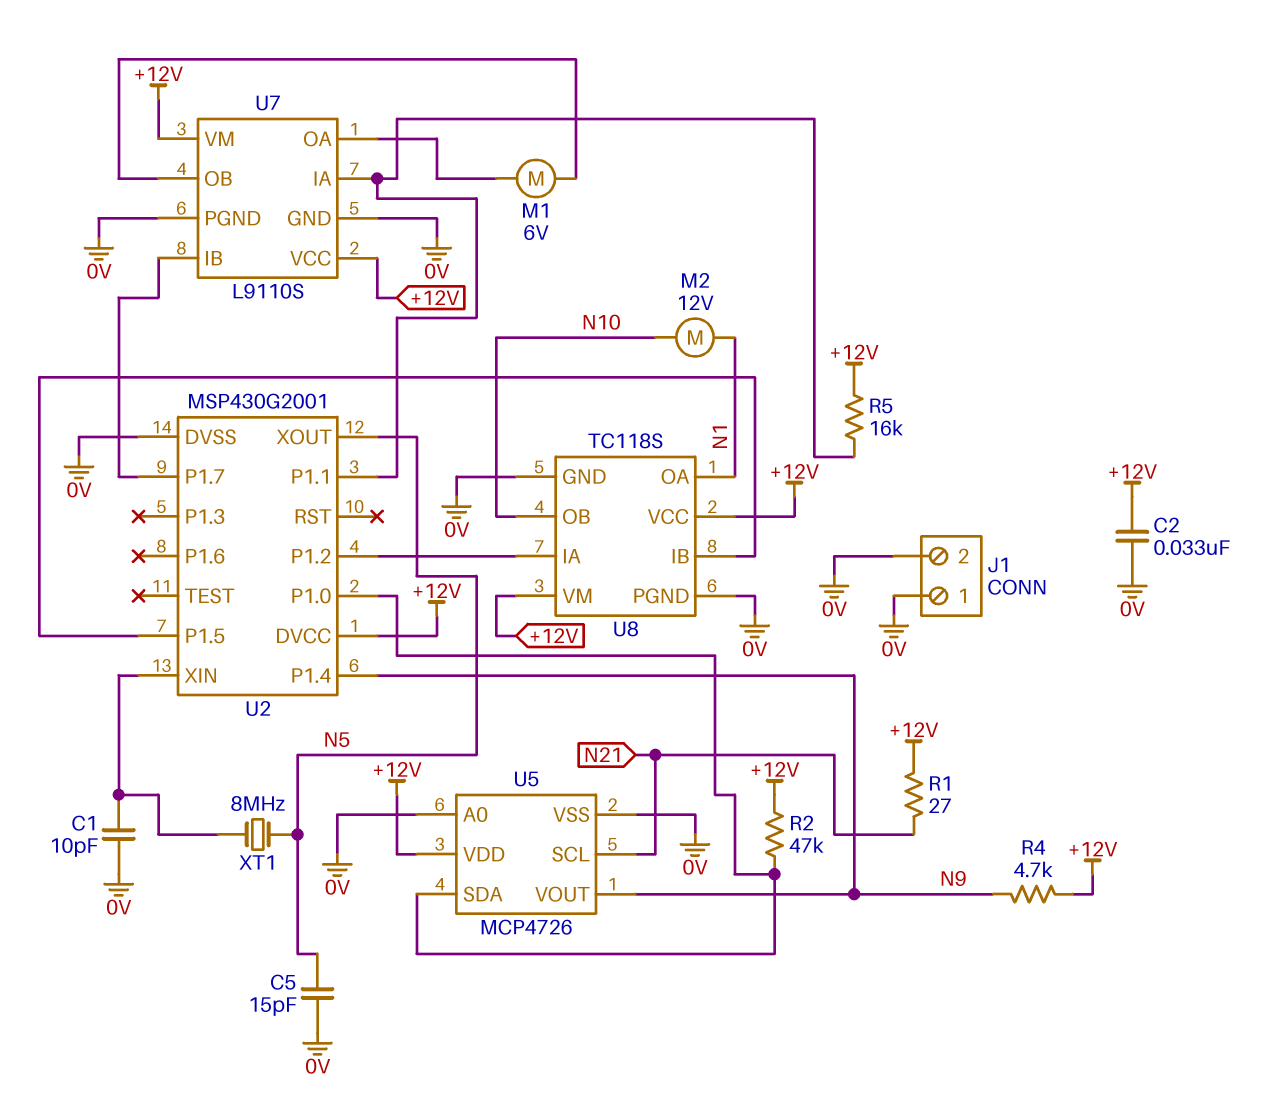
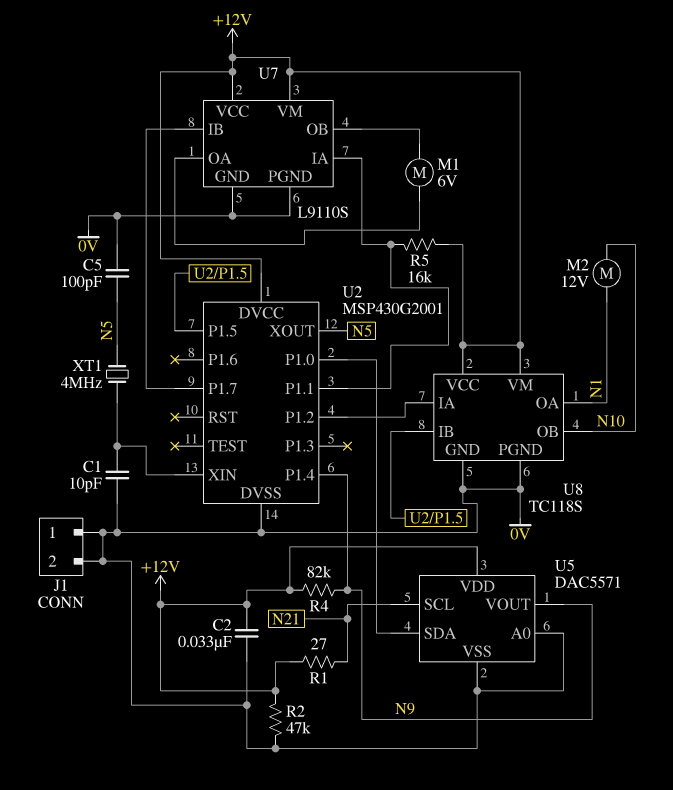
C5: 15pF (0V, N5) -> 100pF (0V, N5)
R2: 47k (+12V, U2/P1.0) -> 47k (+12V, 0V)
R4: 4.7k (+12V, N9) -> 82k (+12V, N9)
U5: MCP4726 -> DAC5571
XT1: 8MHz (N5, U2/XIN) -> 4MHz (N5, U2/XIN)

